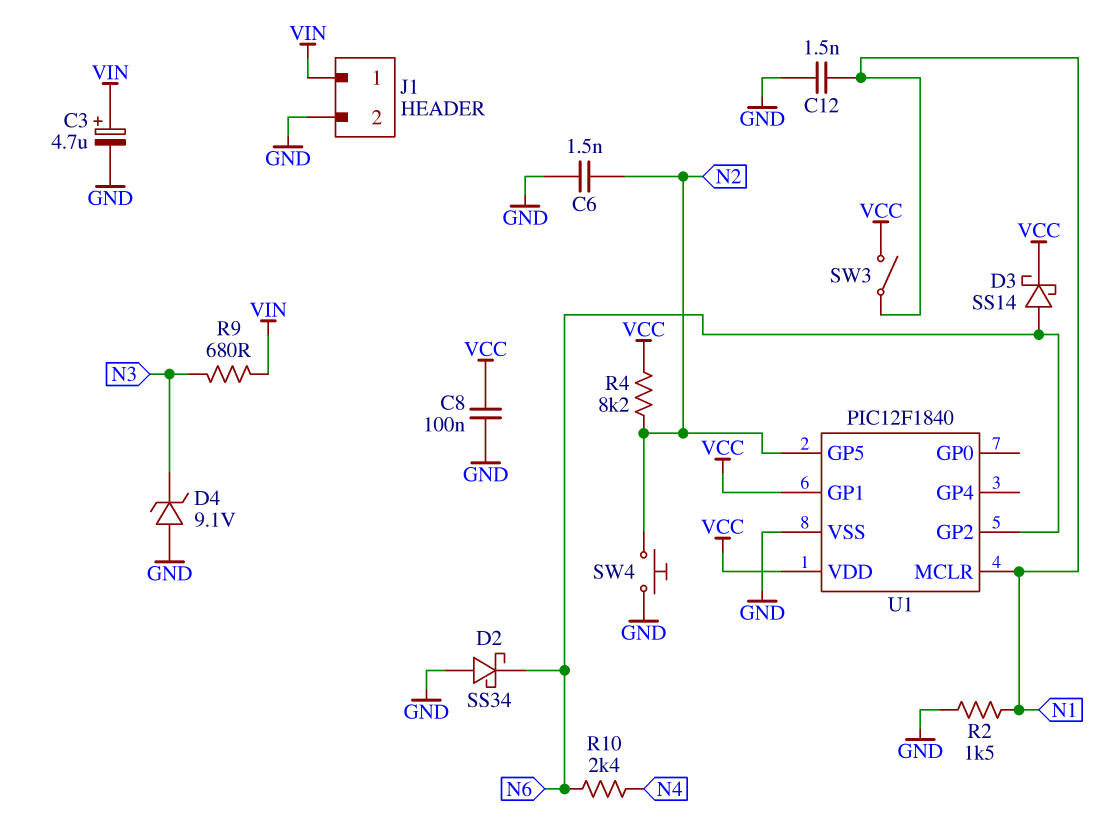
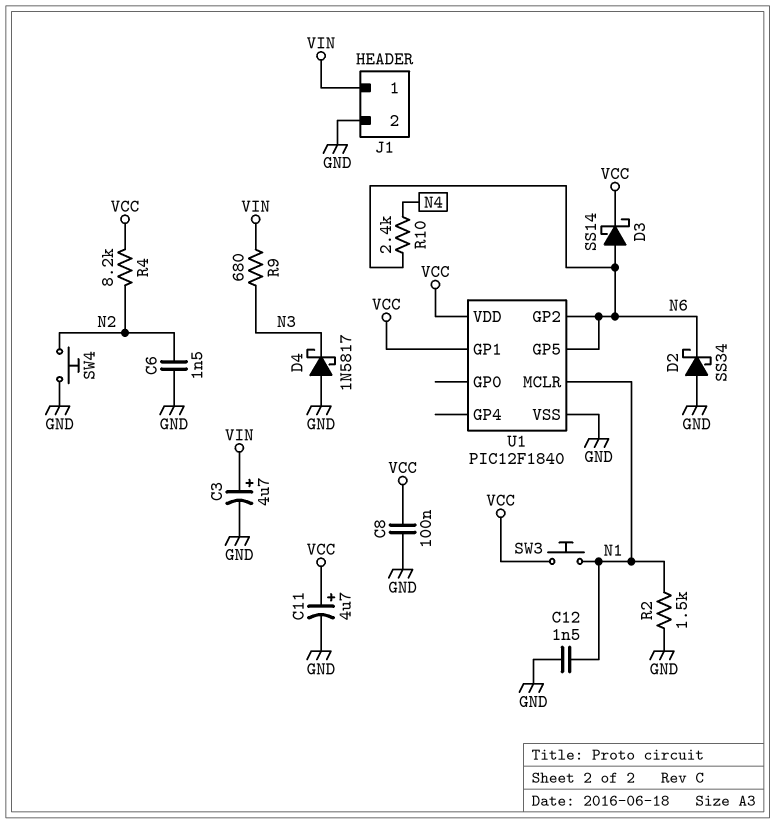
C11: none -> 4.7uF (plus VCC, minus GND)
D4: zener 9.1V (A GND, K N3) -> schottky 1N5817 (A GND, K N3)
SW3: switch (N1, VCC) -> button (N1, VCC)
U1 pin GP5: N2 -> N6

